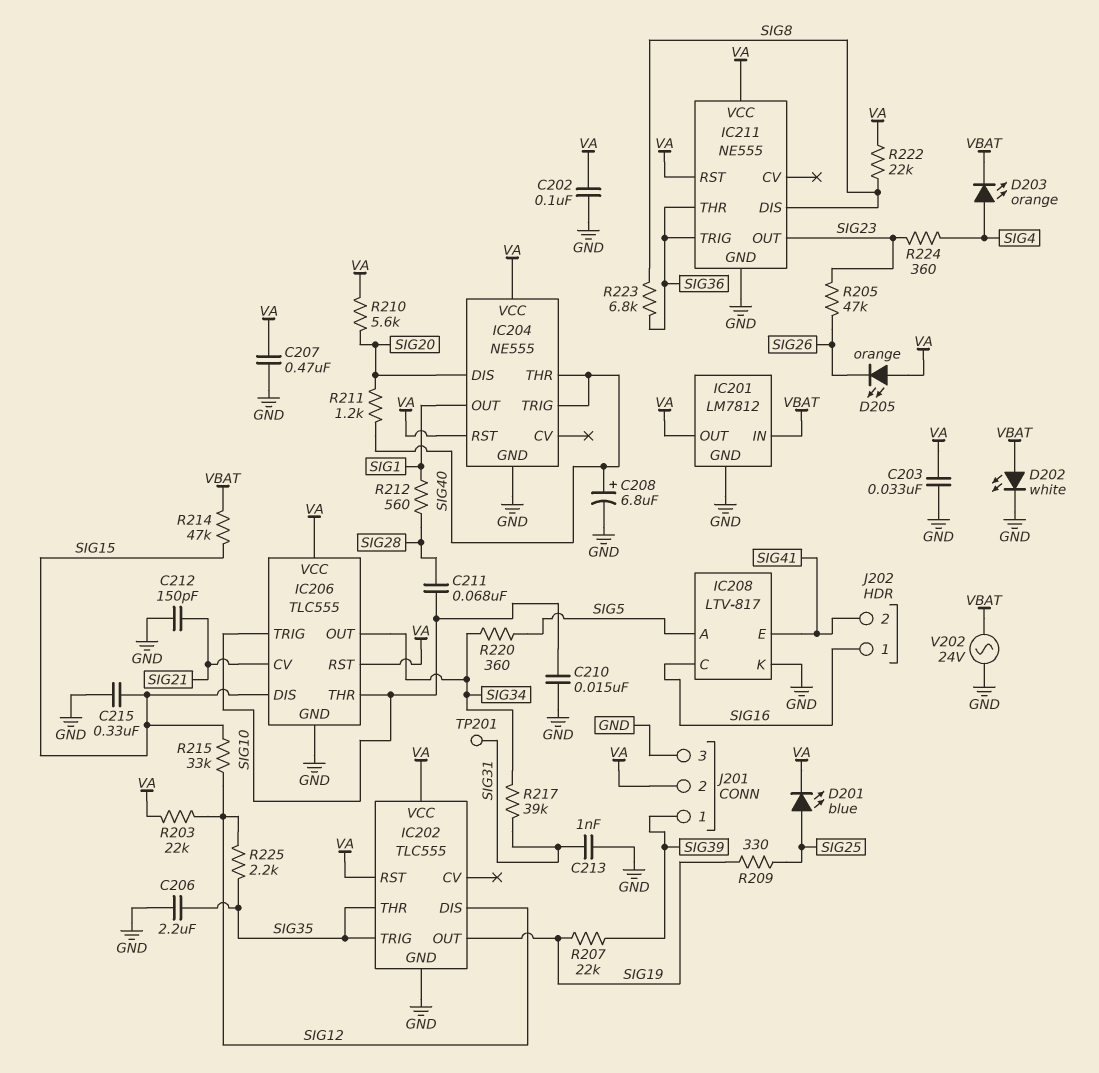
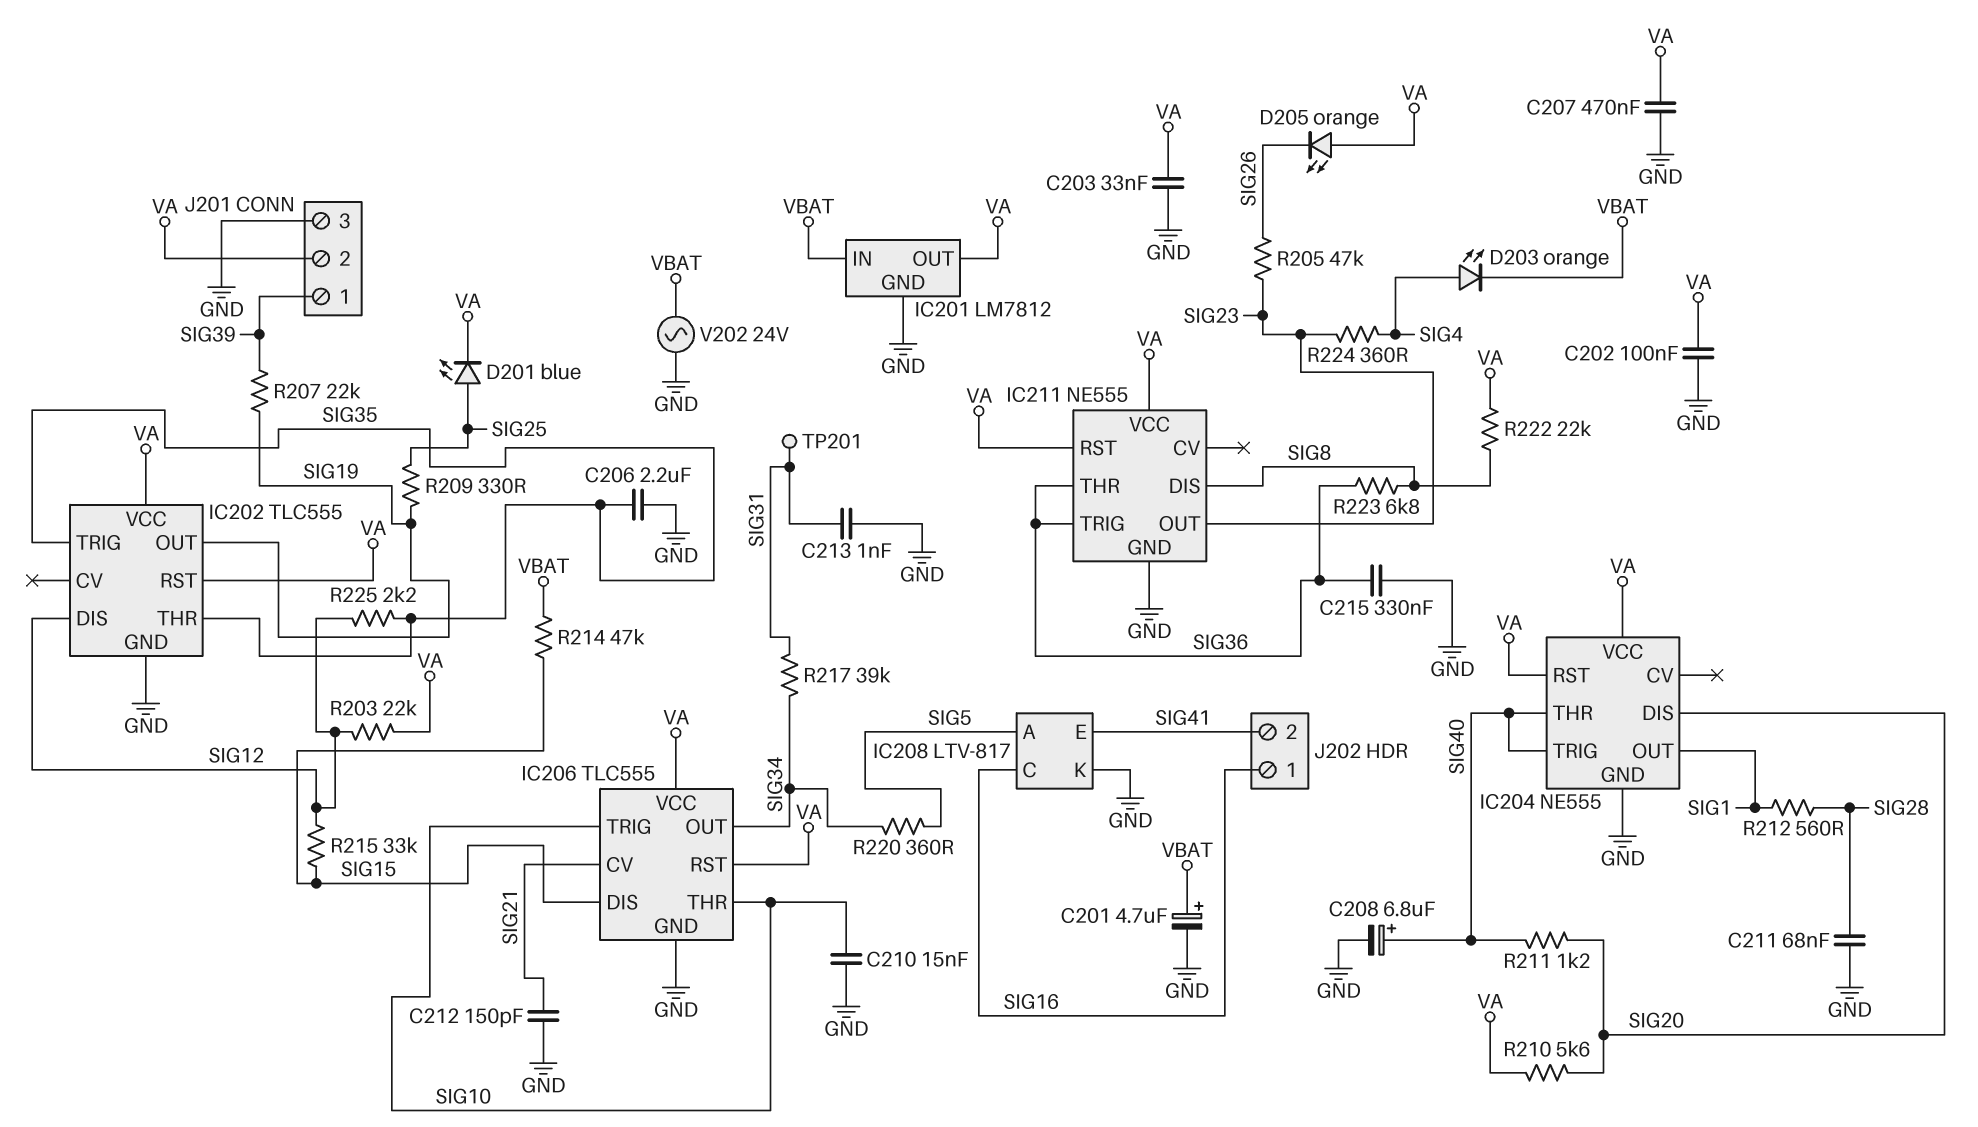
C201: none -> 4.7uF (plus VBAT, minus GND)
C211: 68nF (SIG10, SIG28) -> 68nF (GND, SIG28)
C215: 330nF (GND, SIG15) -> 330nF (GND, SIG36)
D202: LED white (A VBAT, K GND) -> none

